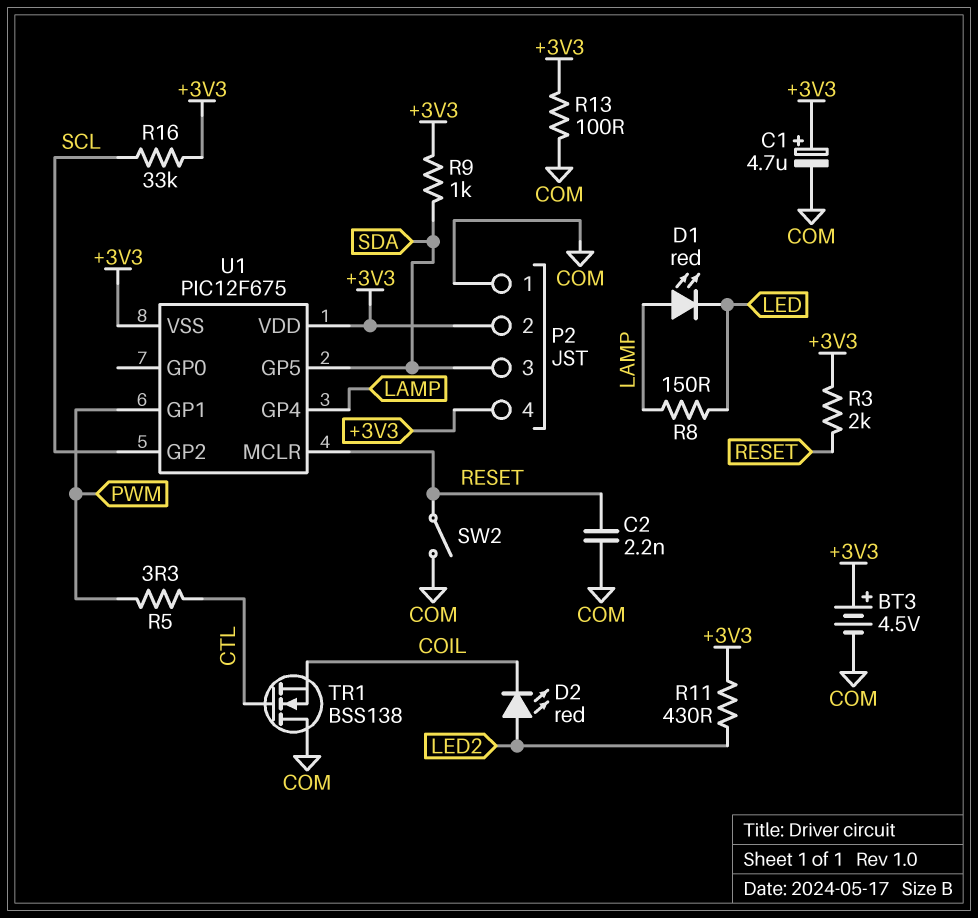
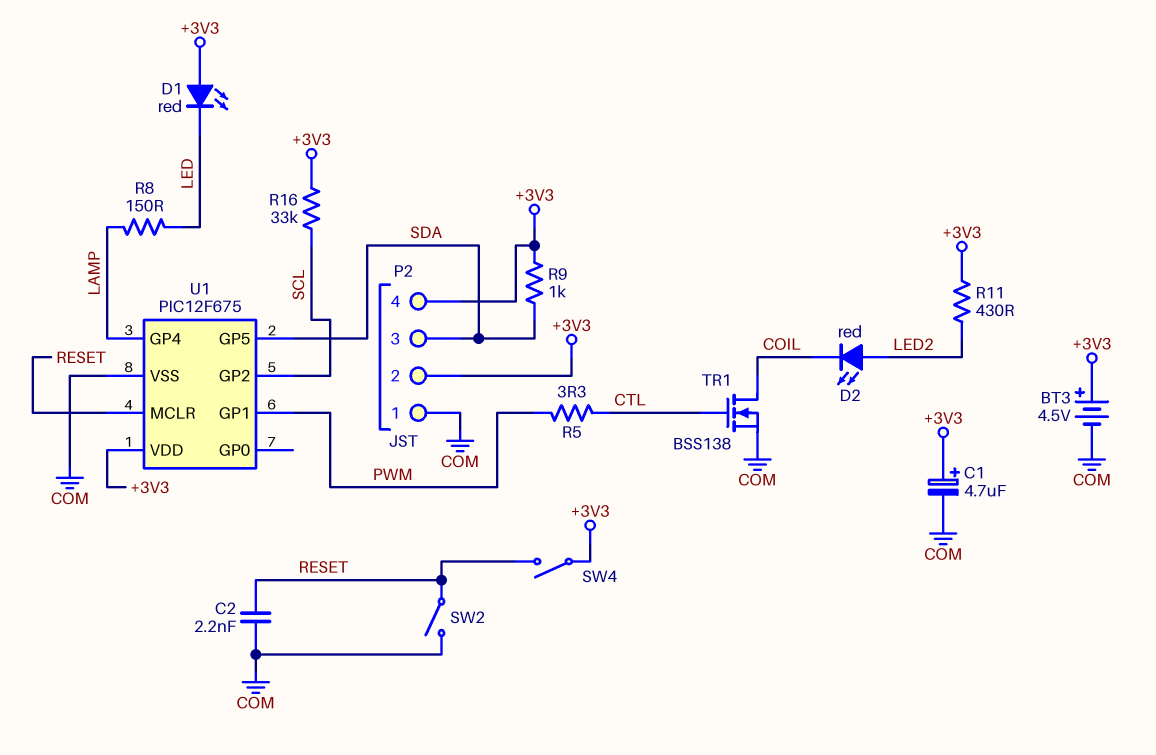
D1: LED red (A LAMP, K LED) -> LED red (A +3V3, K LED)
R3: 2k (+3V3, RESET) -> none
R13: 100 (+3V3, COM) -> none
SW4: none -> switch (+3V3, RESET)
TR1: NMOS BSS138 (G CTL, D COM, S COIL) -> NMOS BSS138 (G CTL, D COIL, S COM)
U1 pin VSS: +3V3 -> COM

